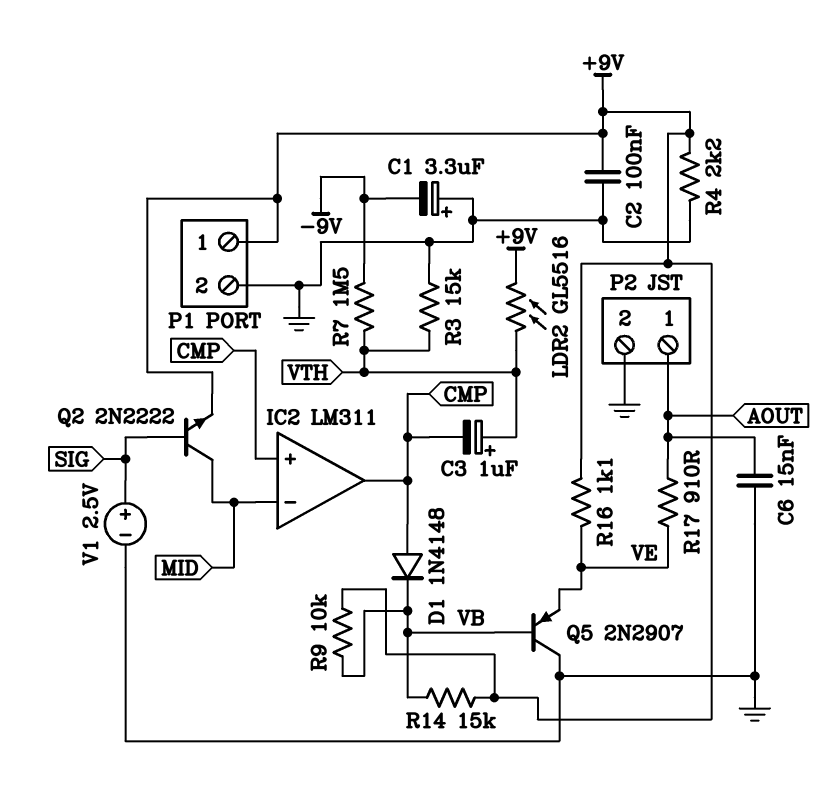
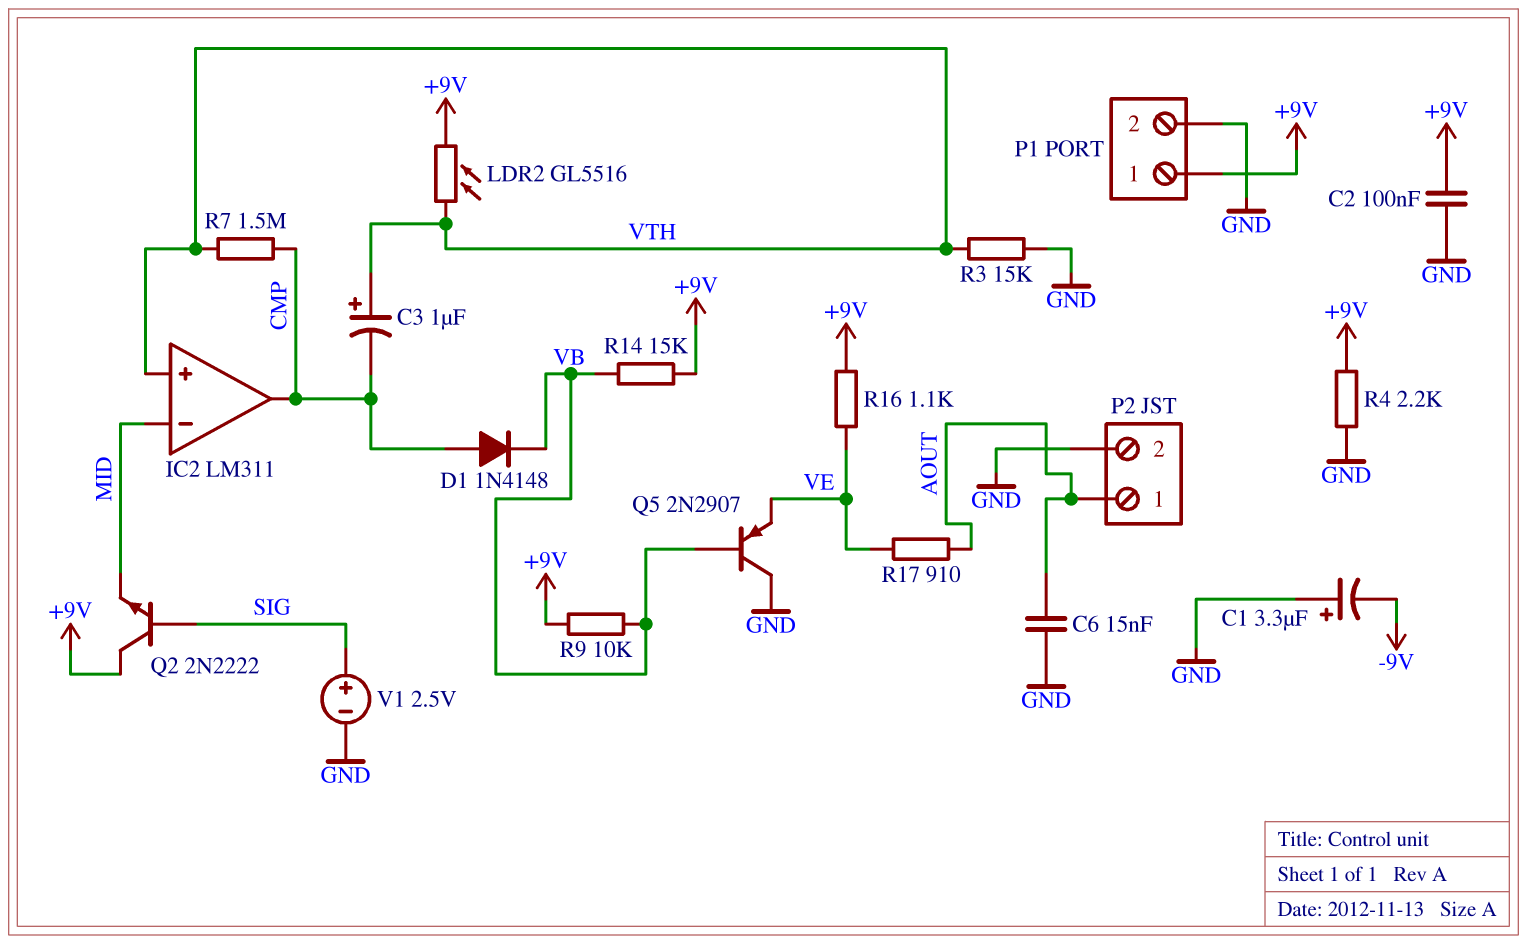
IC2 pin in+: CMP -> VTH
Q2: NPN 2N2222 (B SIG, C MID, E +9V) -> NPN 2N2222 (B SIG, C +9V, E MID)
R7: 1.5M (-9V, VTH) -> 1.5M (CMP, VTH)

